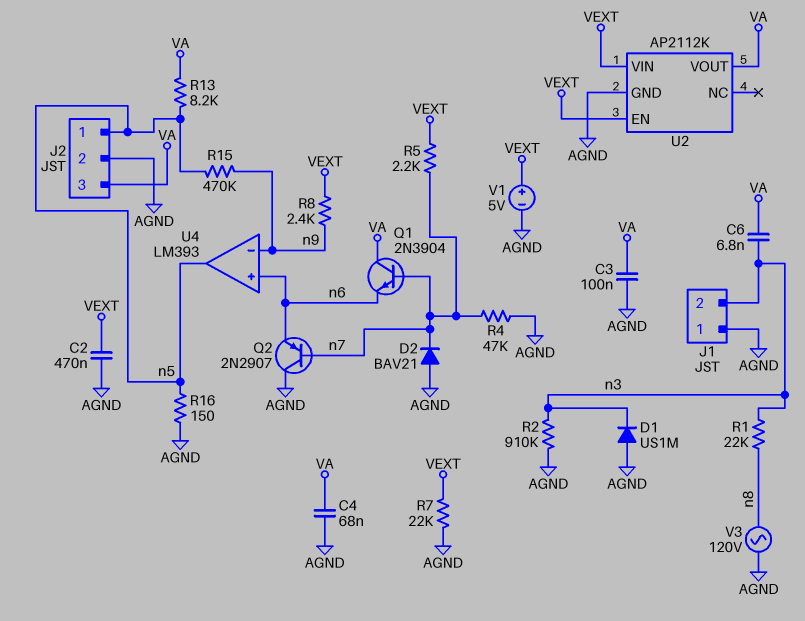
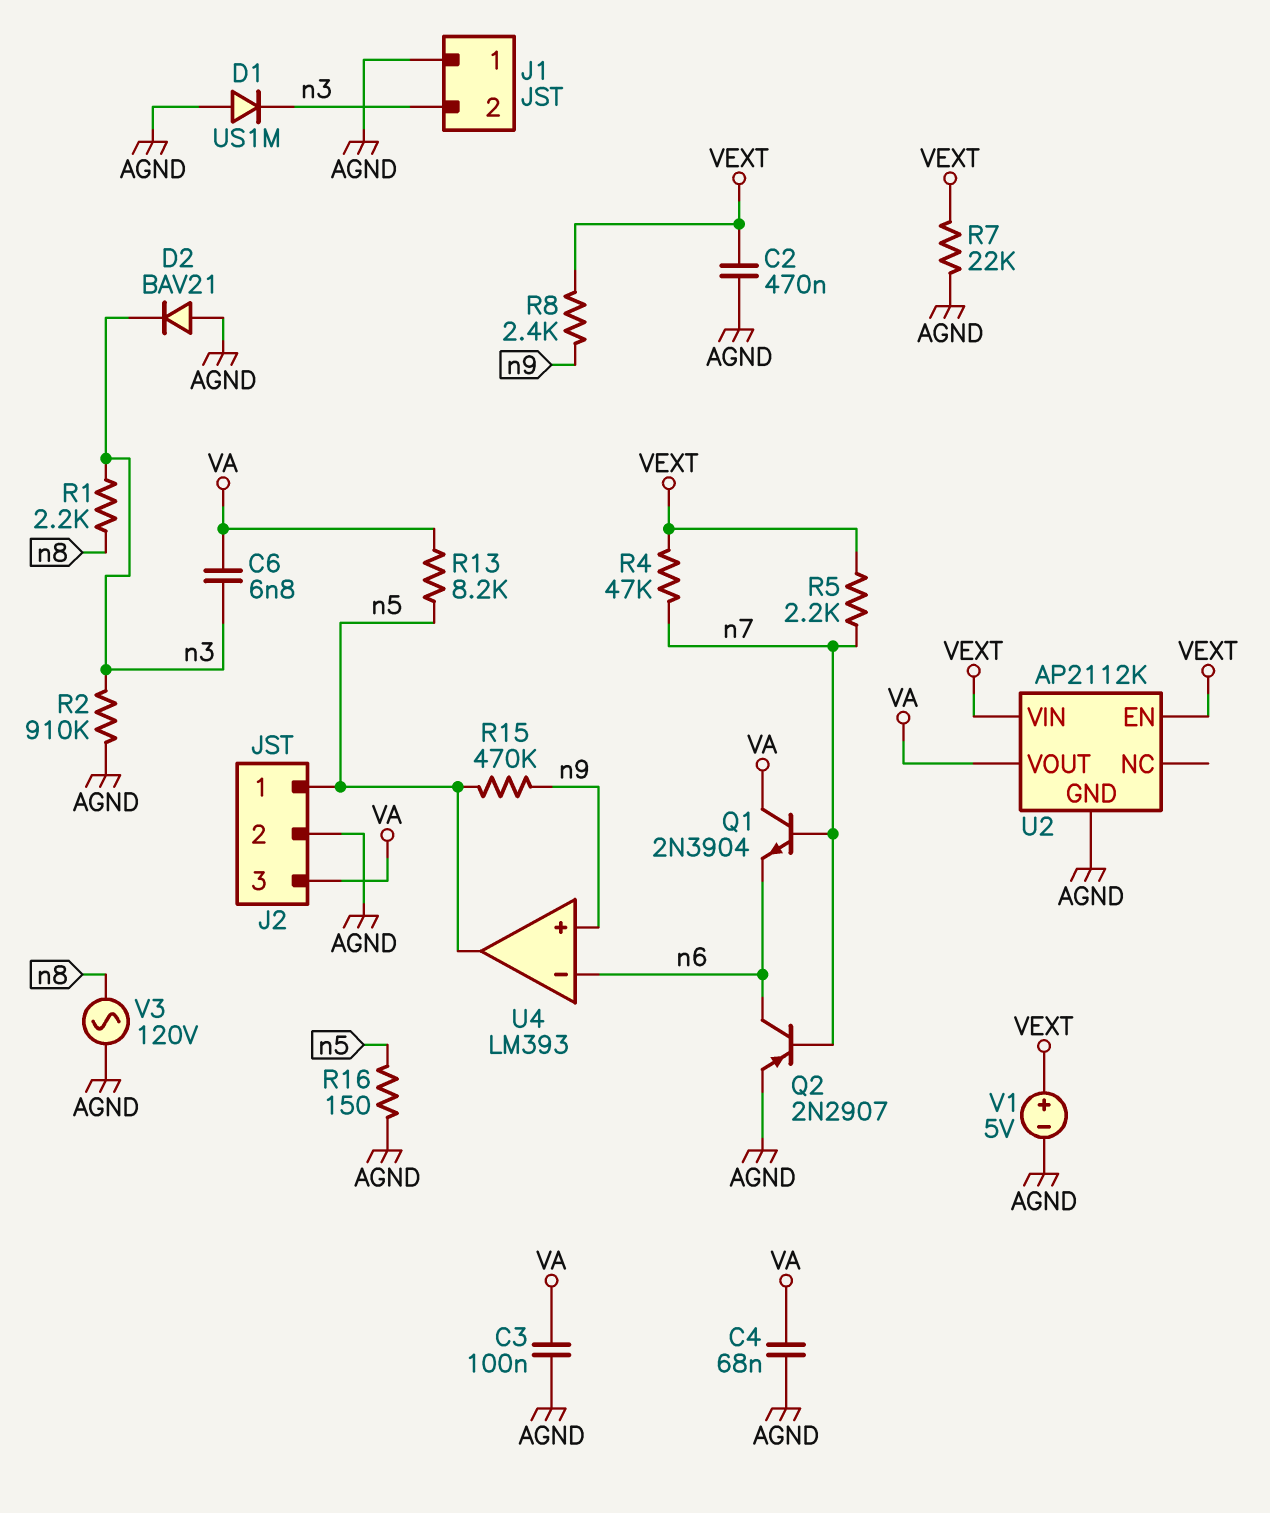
D2: diode BAV21 (A AGND, K n7) -> diode BAV21 (A AGND, K n3)
Q2: PNP 2N2907 (B n7, C AGND, E n6) -> PNP 2N2907 (B n7, C n6, E AGND)
R1: 22k (n3, n8) -> 2.2k (n3, n8)
R4: 47k (AGND, n7) -> 47k (VEXT, n7)
U4 pin in+: n6 -> n9
U4 pin in-: n9 -> n6

